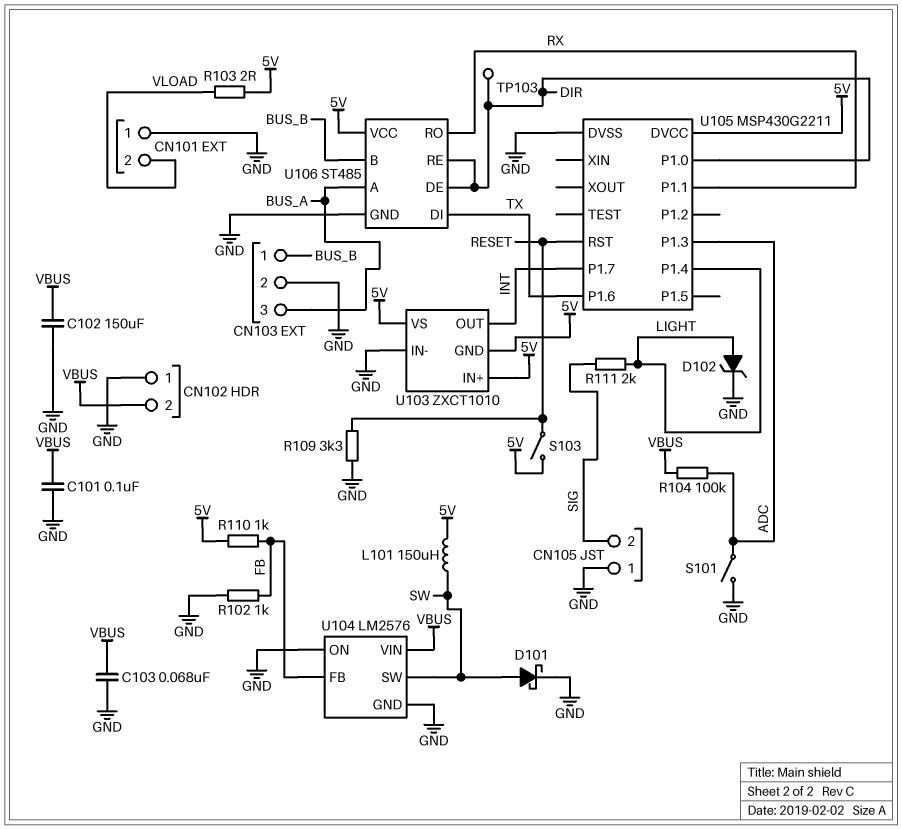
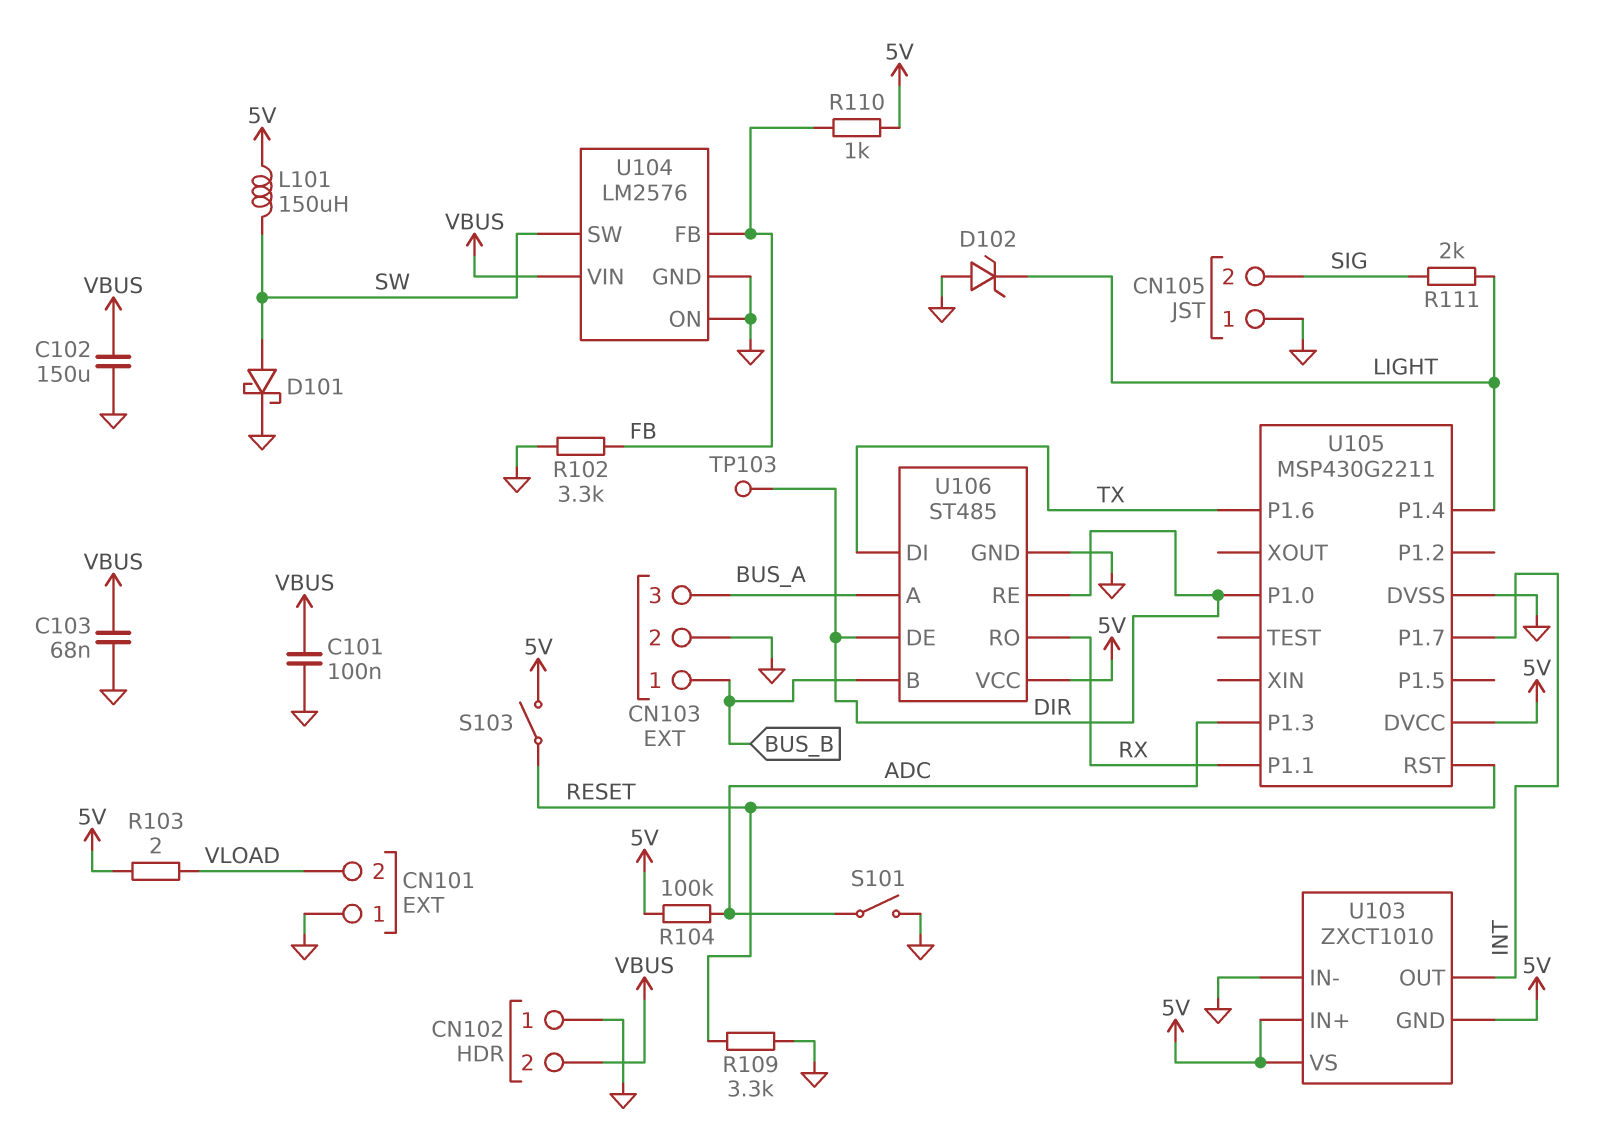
D102: zener (A LIGHT, K GND) -> zener (A GND, K LIGHT)
R102: 1k (FB, GND) -> 3.3k (FB, GND)
R104: 100k (ADC, VBUS) -> 100k (5V, ADC)

